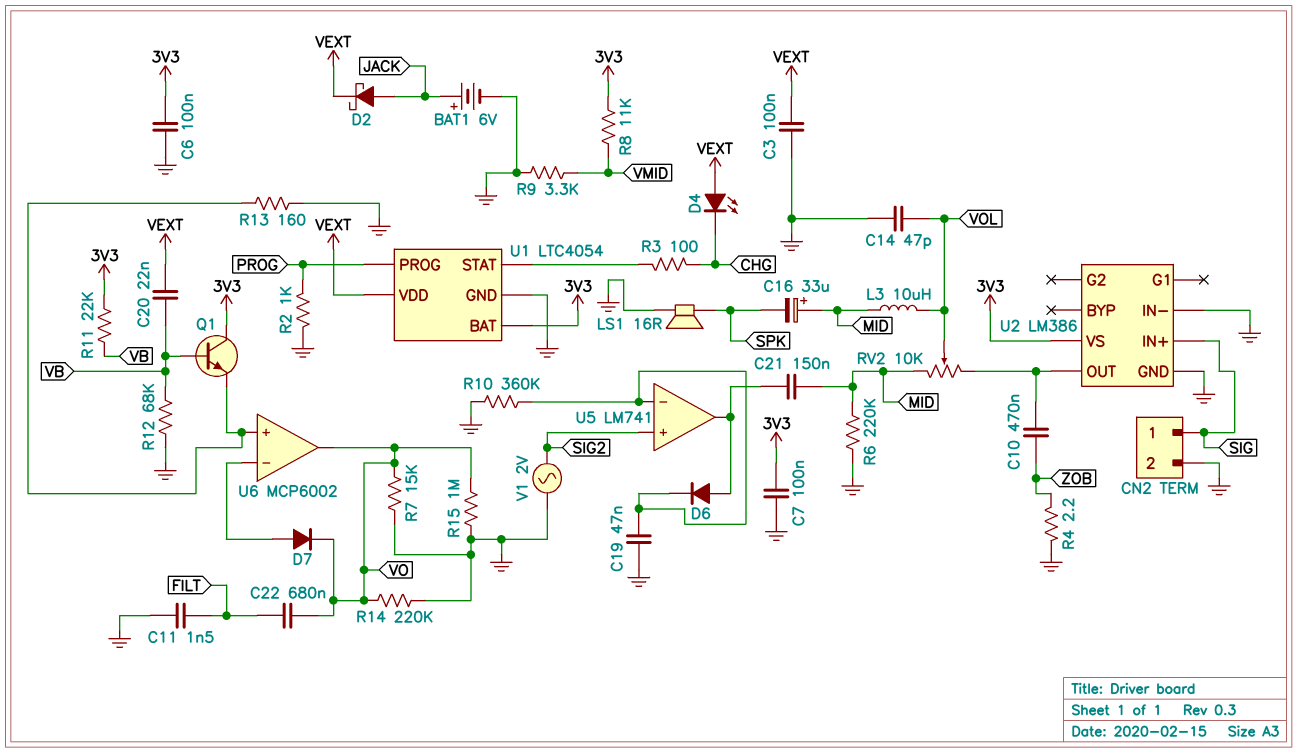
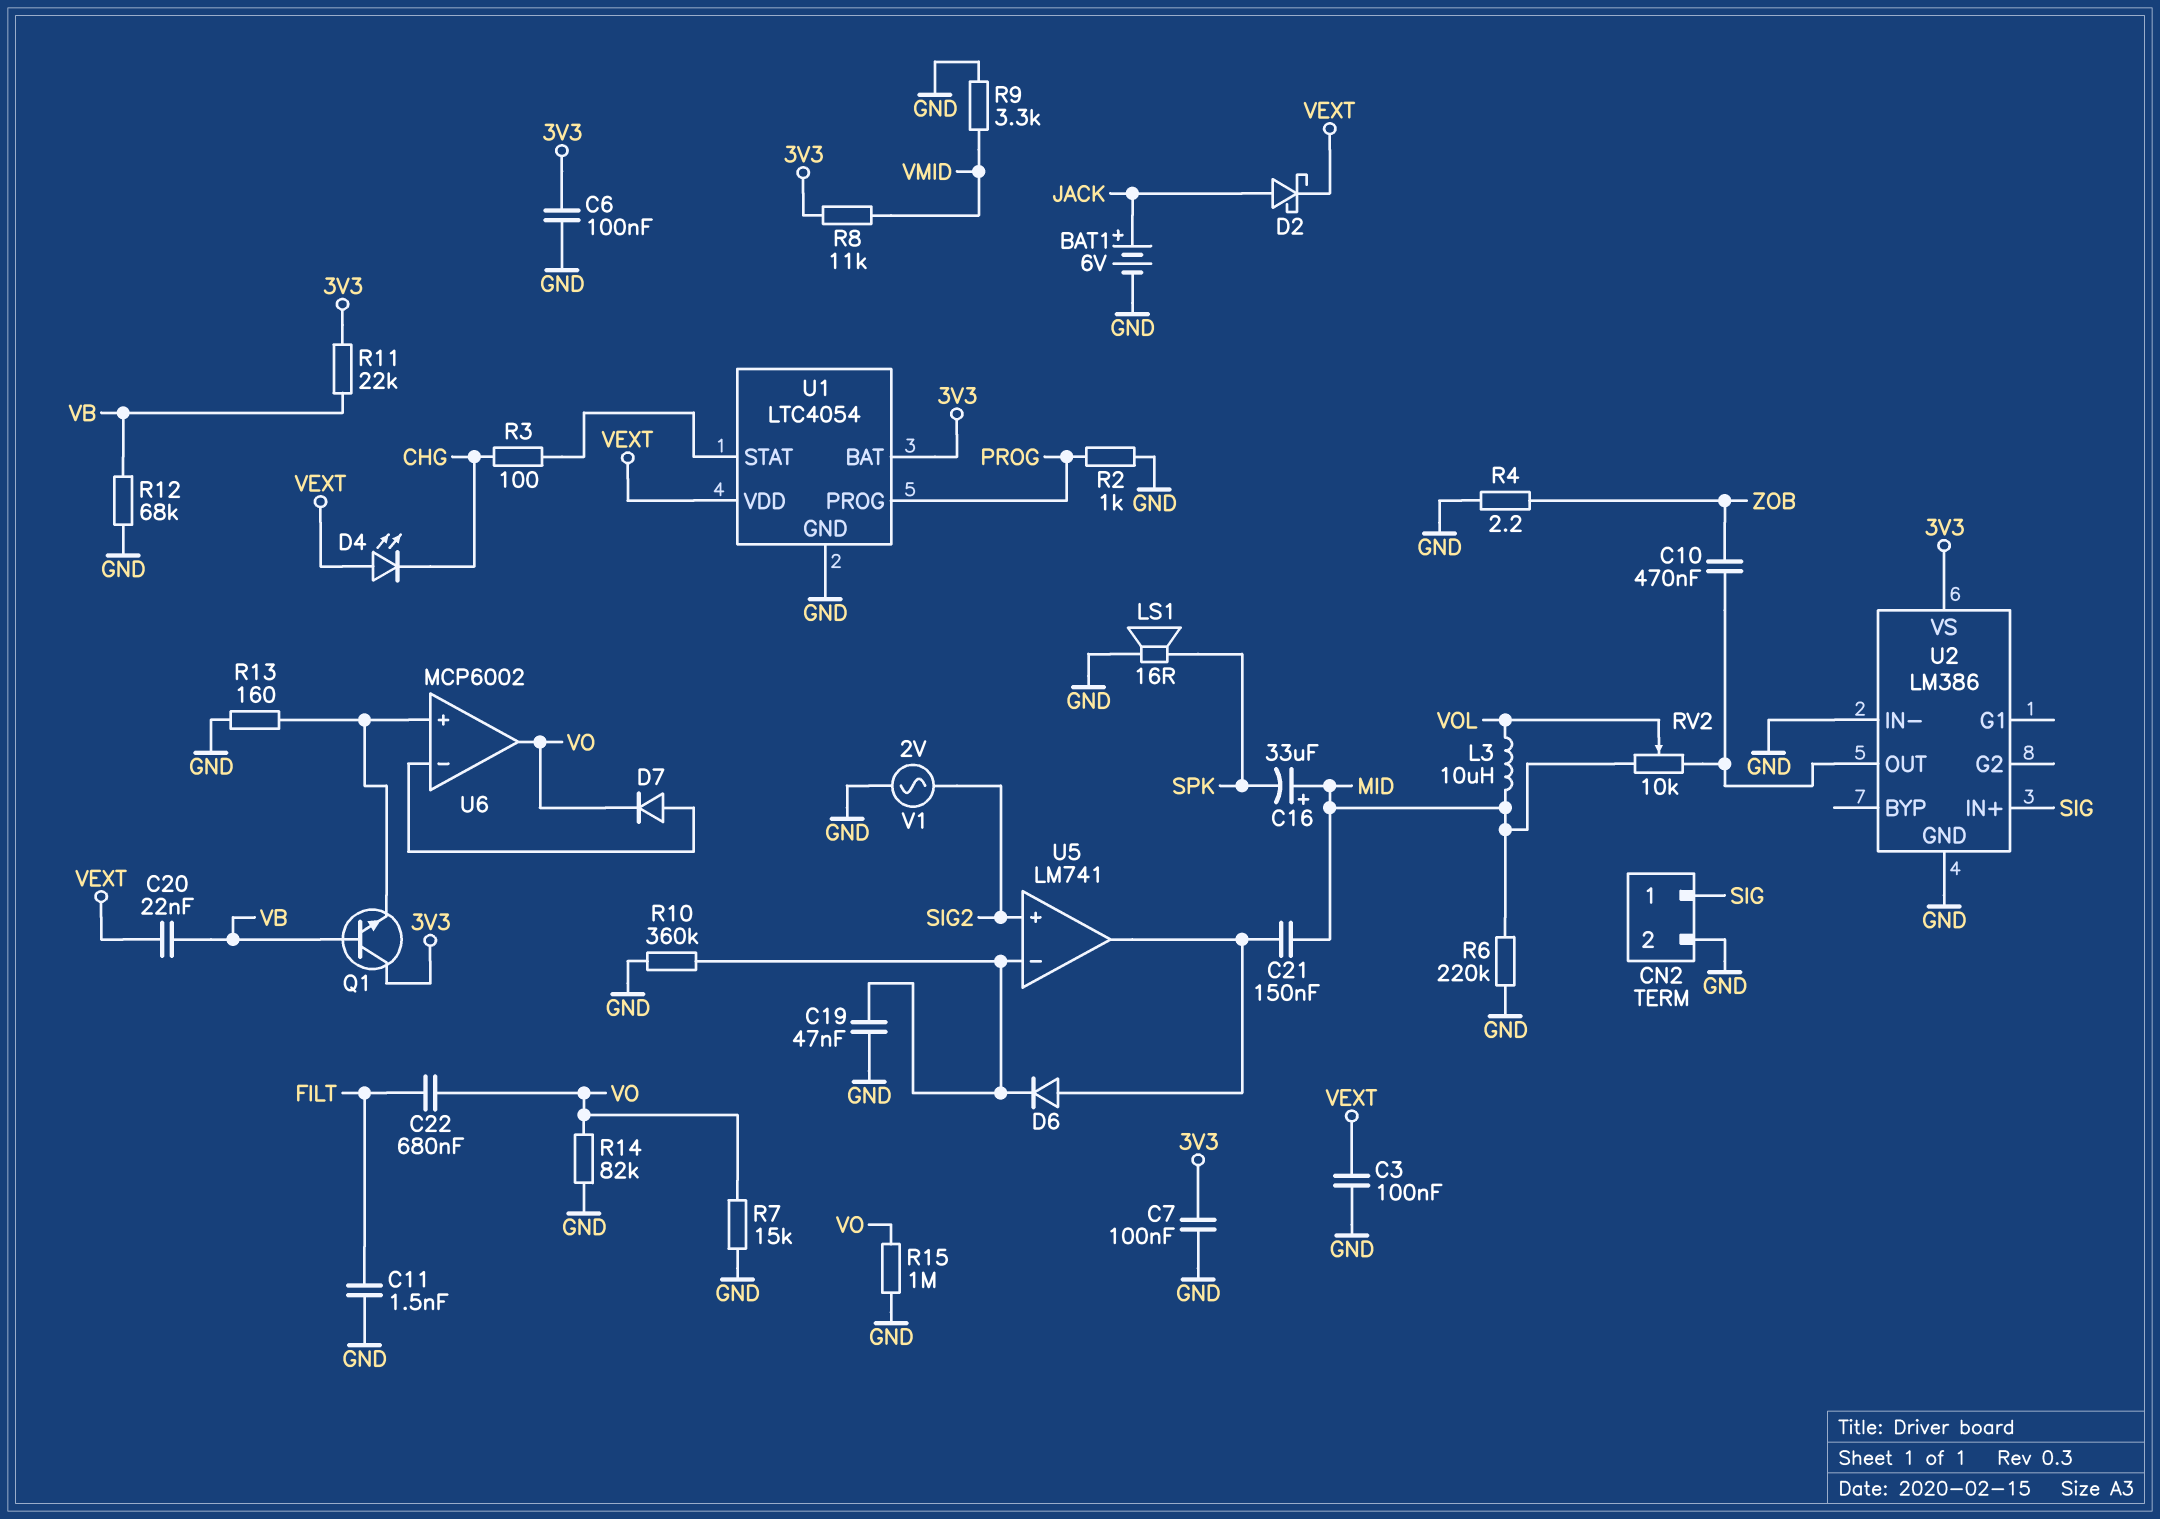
C14: 47pF (GND, VOL) -> none
R14: 220k (GND, VO) -> 82k (GND, VO)

